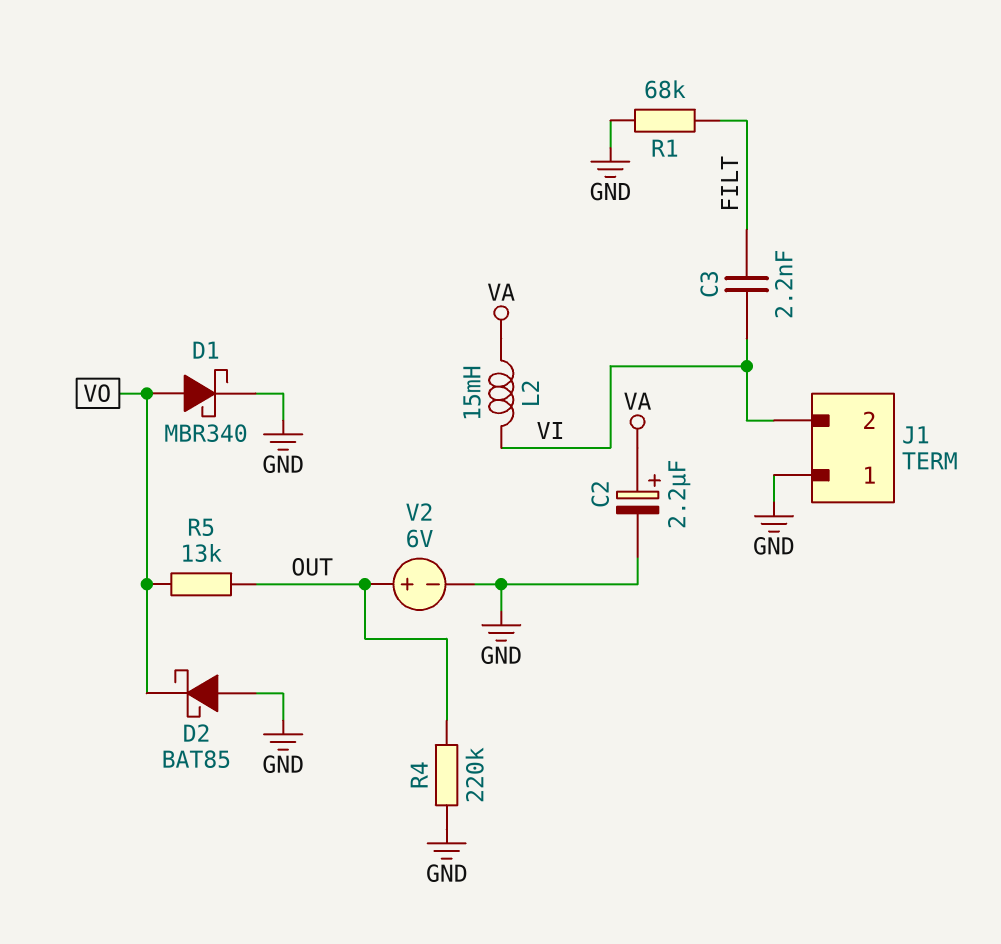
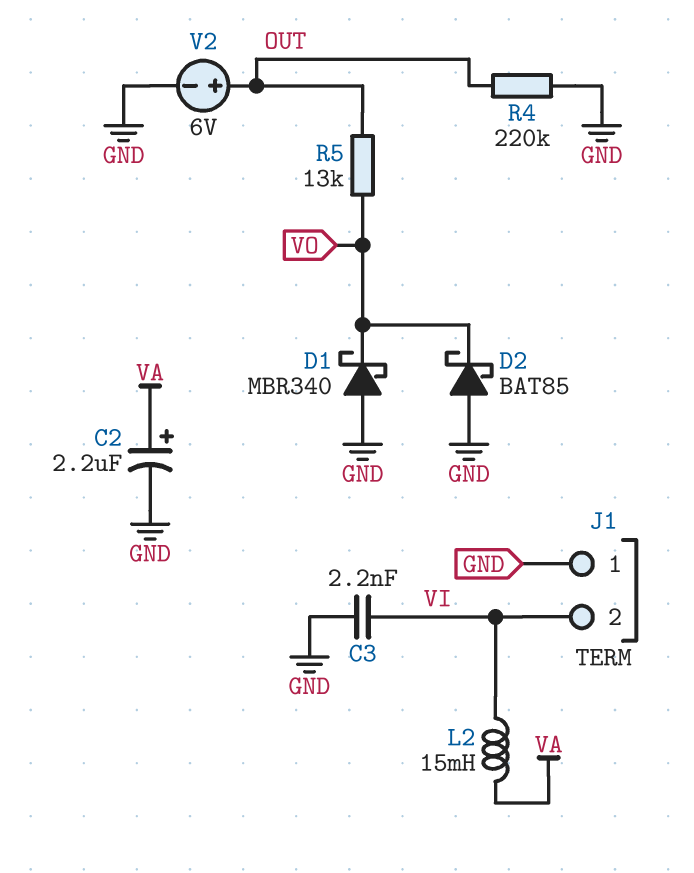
C3: 2.2nF (FILT, VI) -> 2.2nF (GND, VI)
D1: schottky MBR340 (A VO, K GND) -> schottky MBR340 (A GND, K VO)
R1: 68k (FILT, GND) -> none

